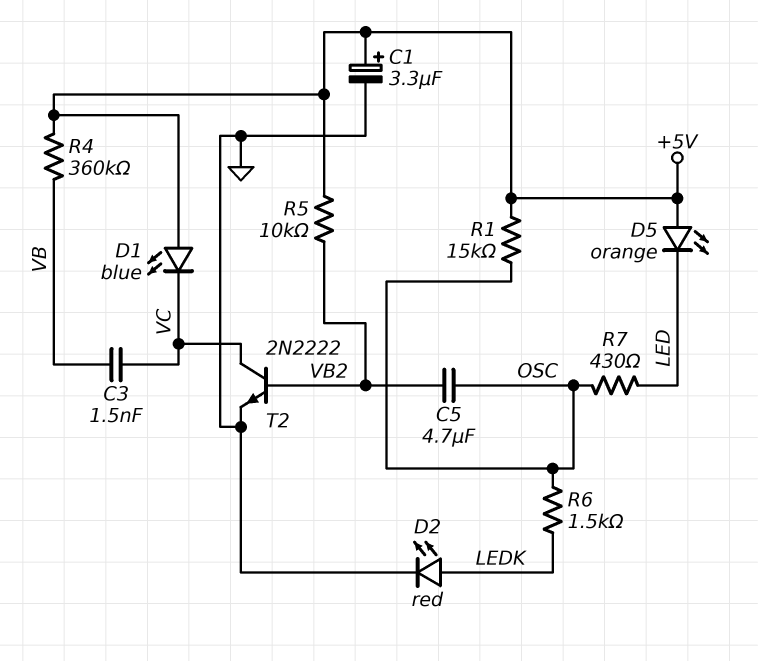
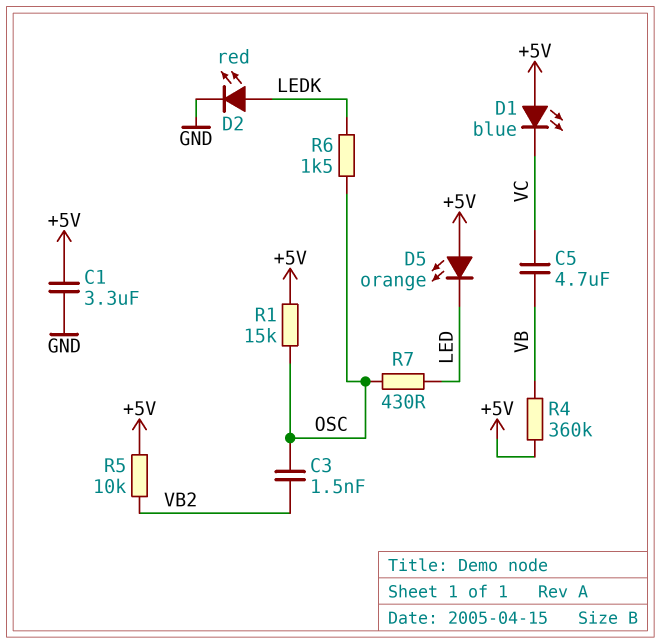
C1: 3.3uF (plus +5V, minus GND) -> 3.3uF (+5V, GND)
C3: 1.5nF (VB, VC) -> 1.5nF (OSC, VB2)
C5: 4.7uF (OSC, VB2) -> 4.7uF (VB, VC)
T2: NPN 2N2222 (B VB2, C VC, E GND) -> none

